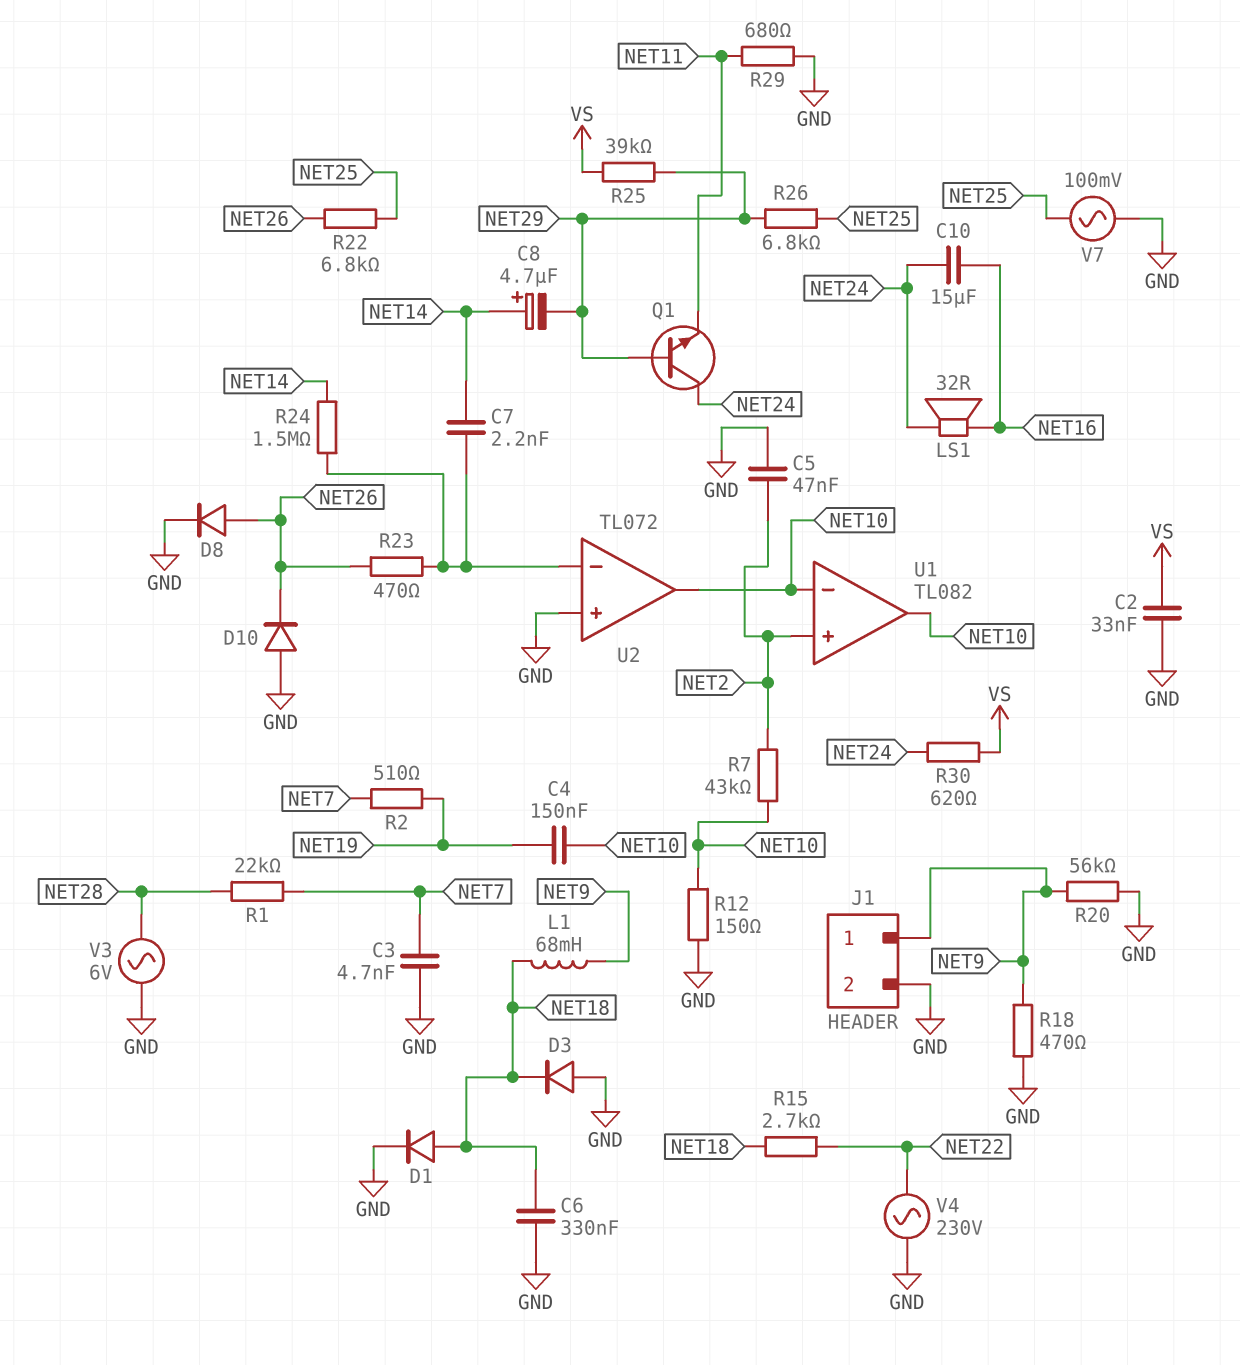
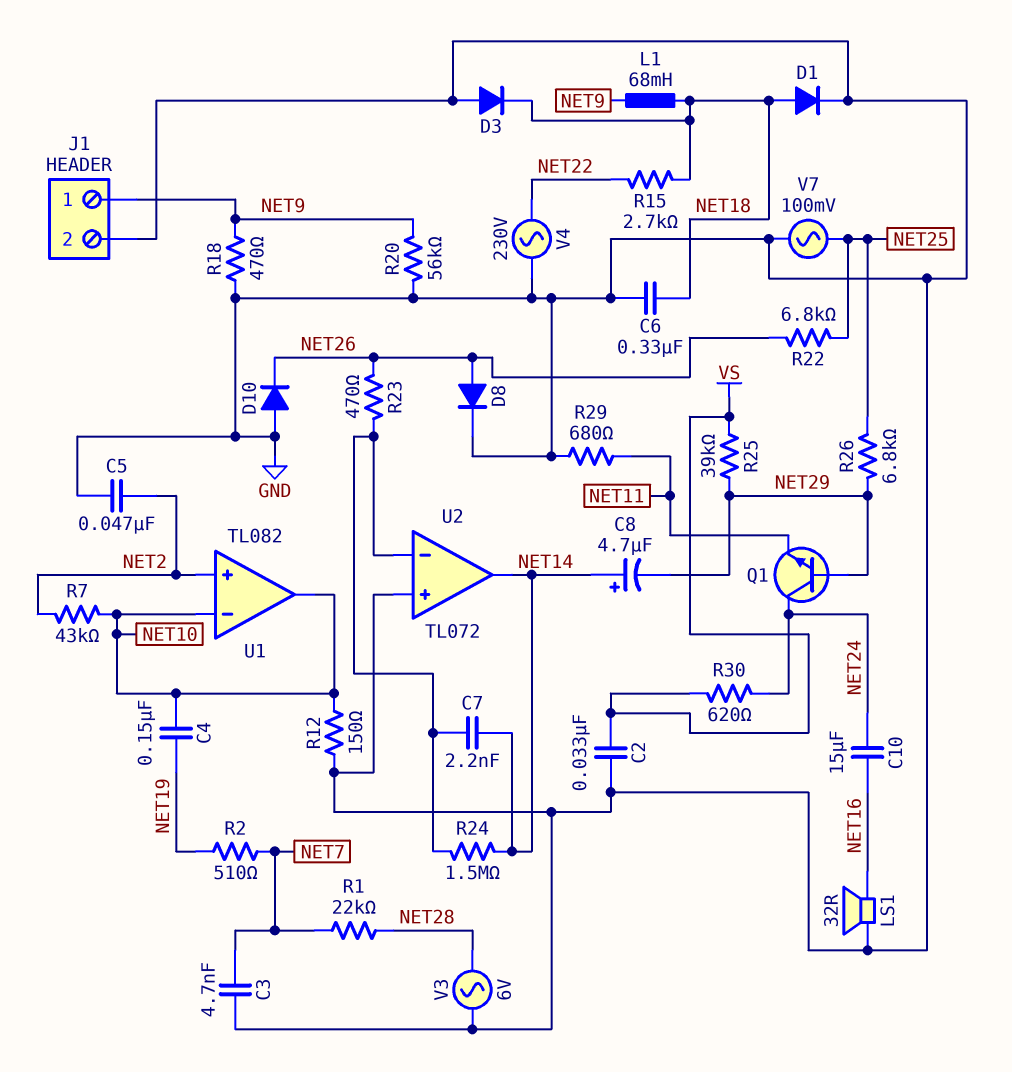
LS1: speaker 32R (NET16, NET24) -> speaker 32R (GND, NET16)
U2 pin out: NET10 -> NET14

